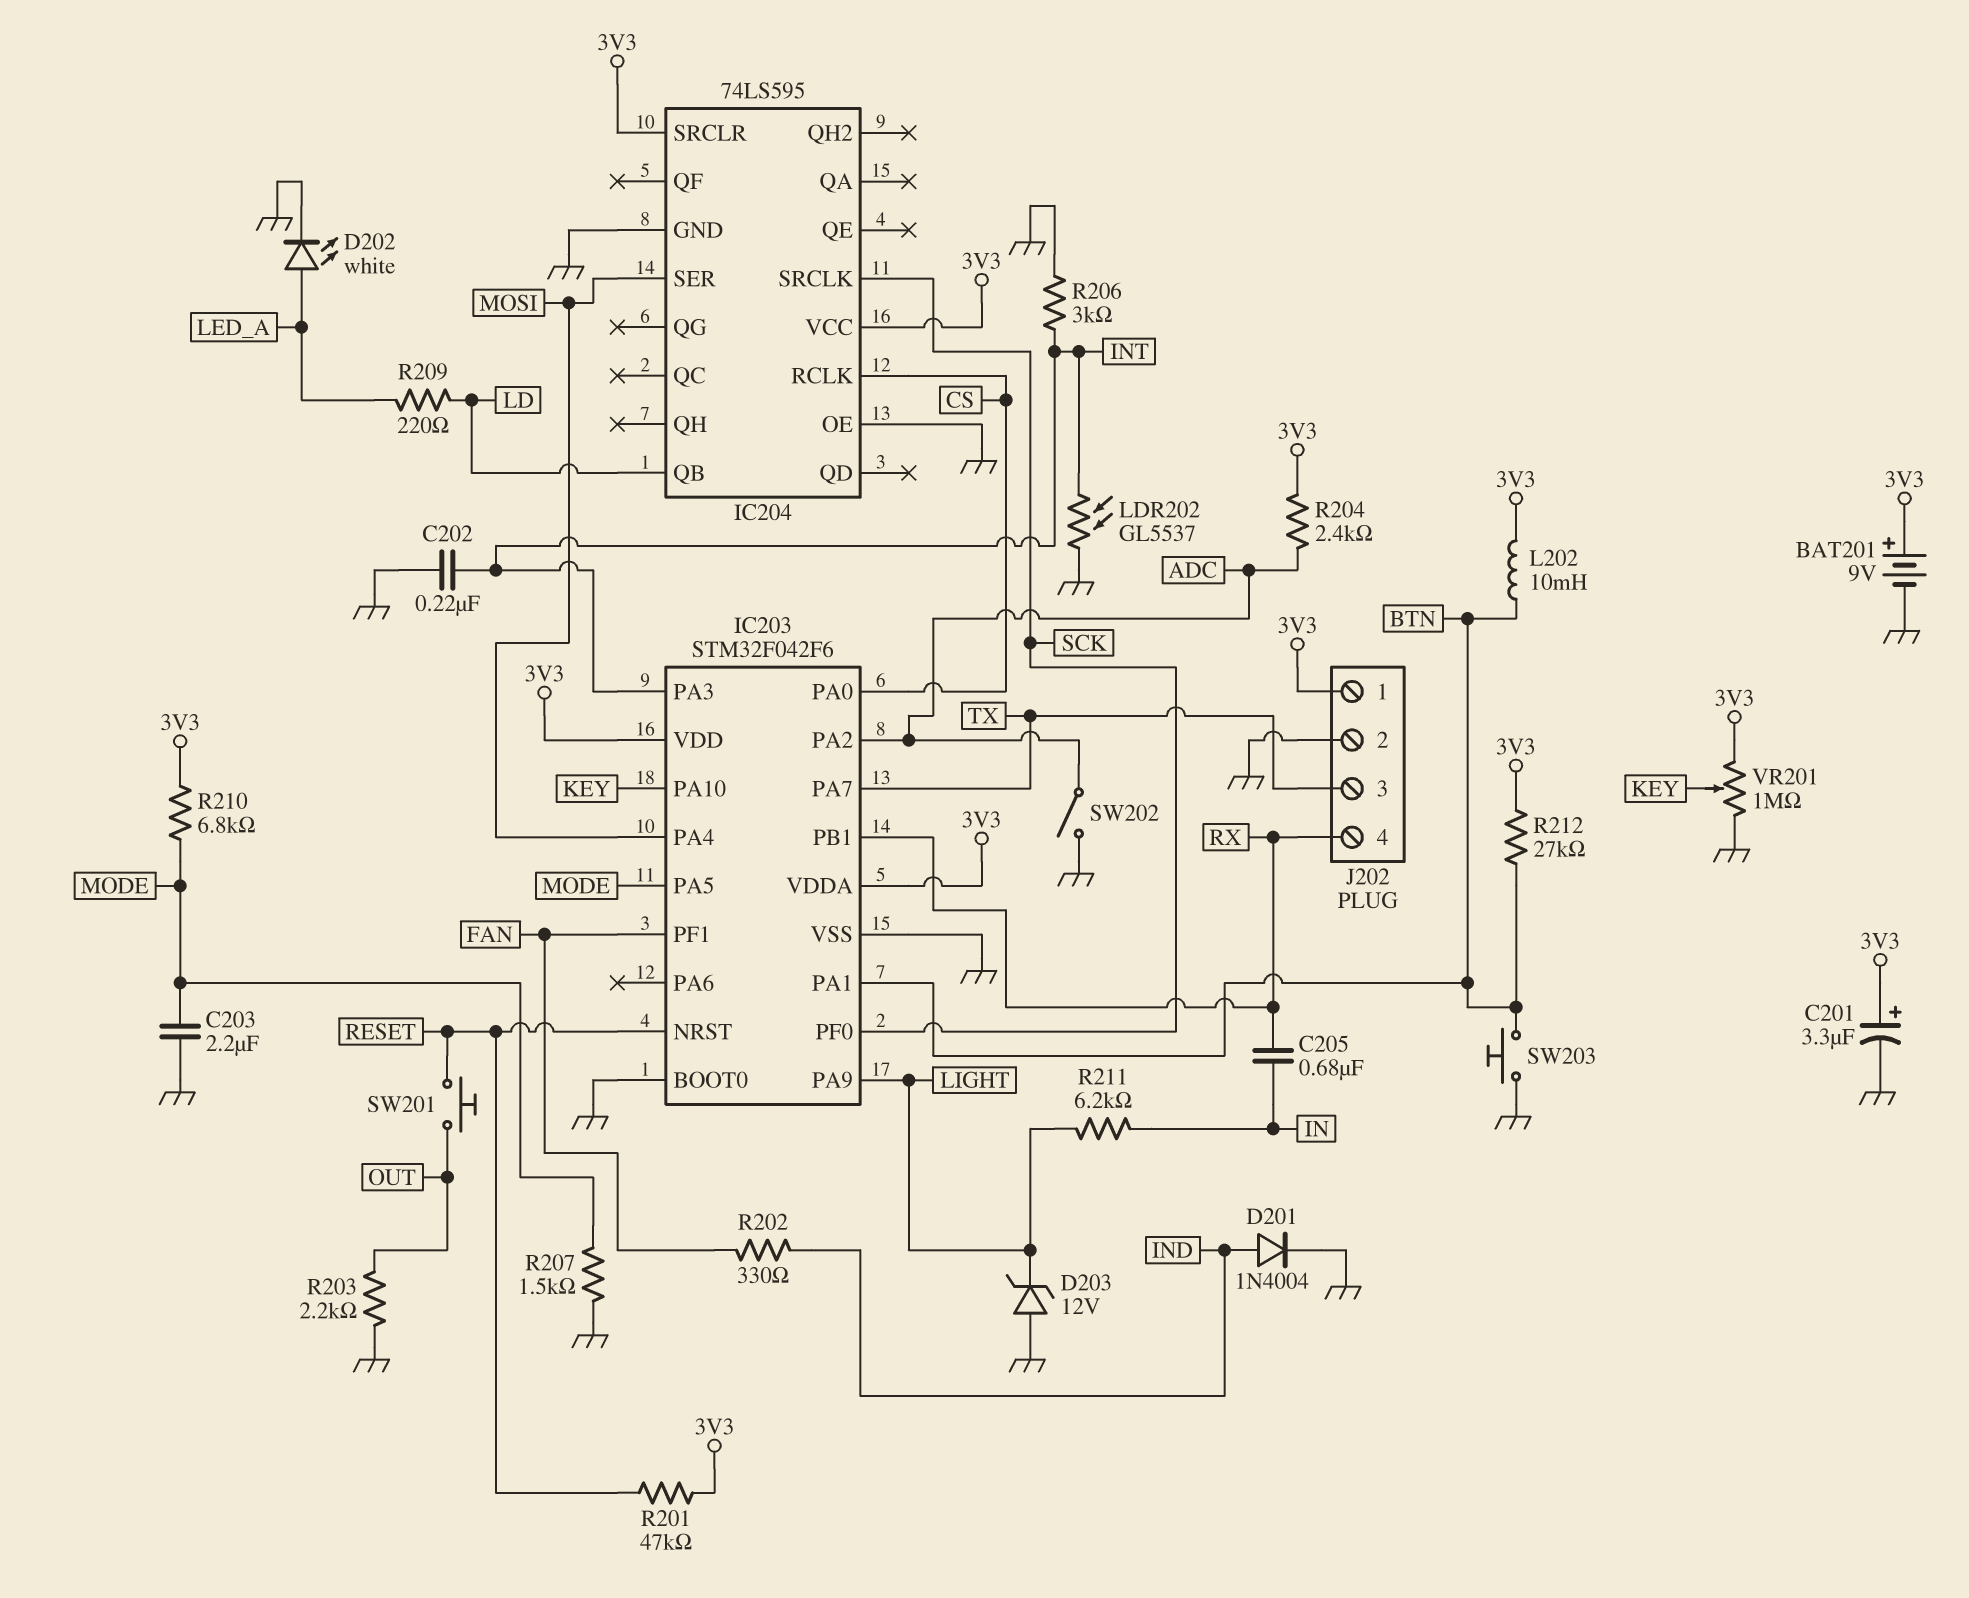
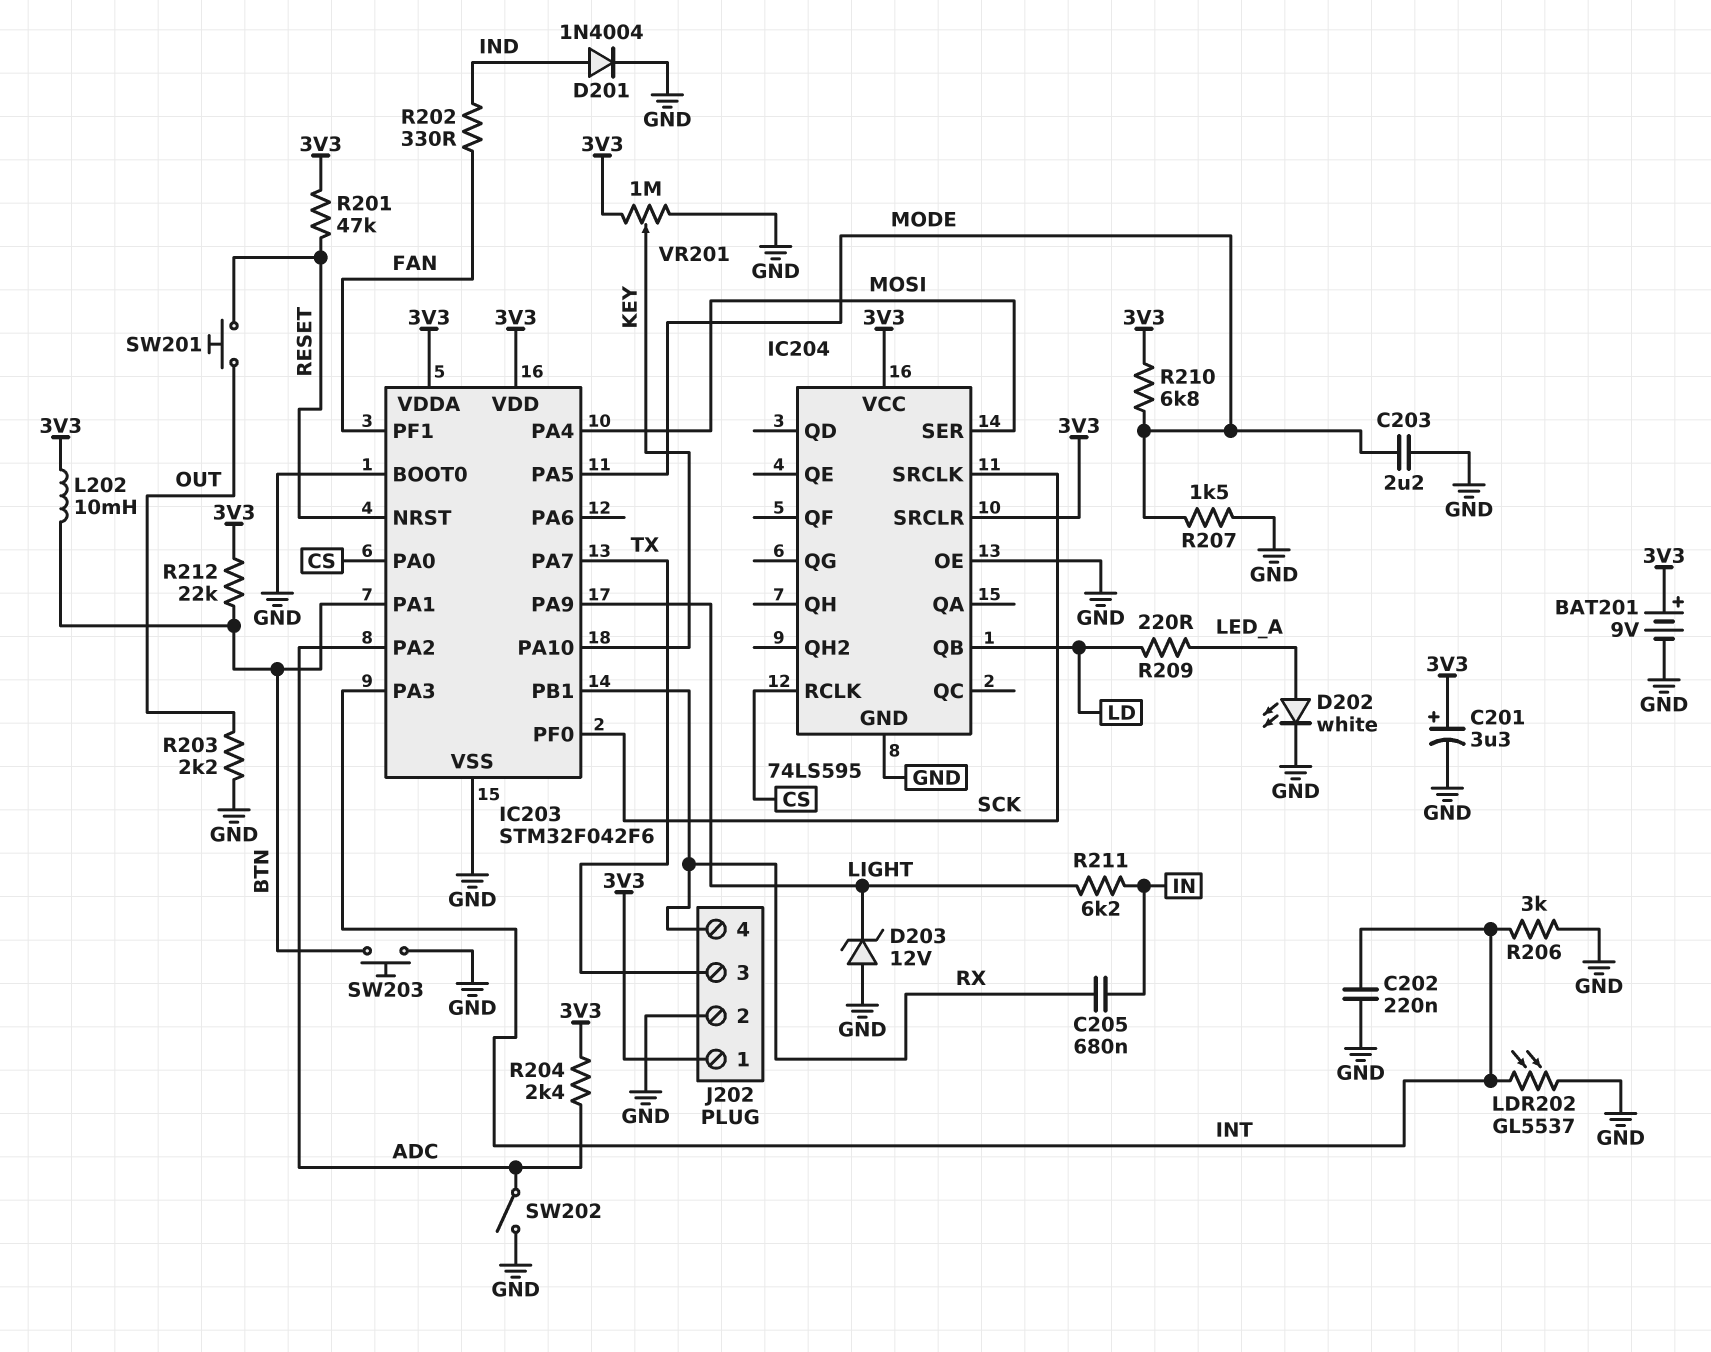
R212: 27k (3V3, BTN) -> 22k (3V3, BTN)

